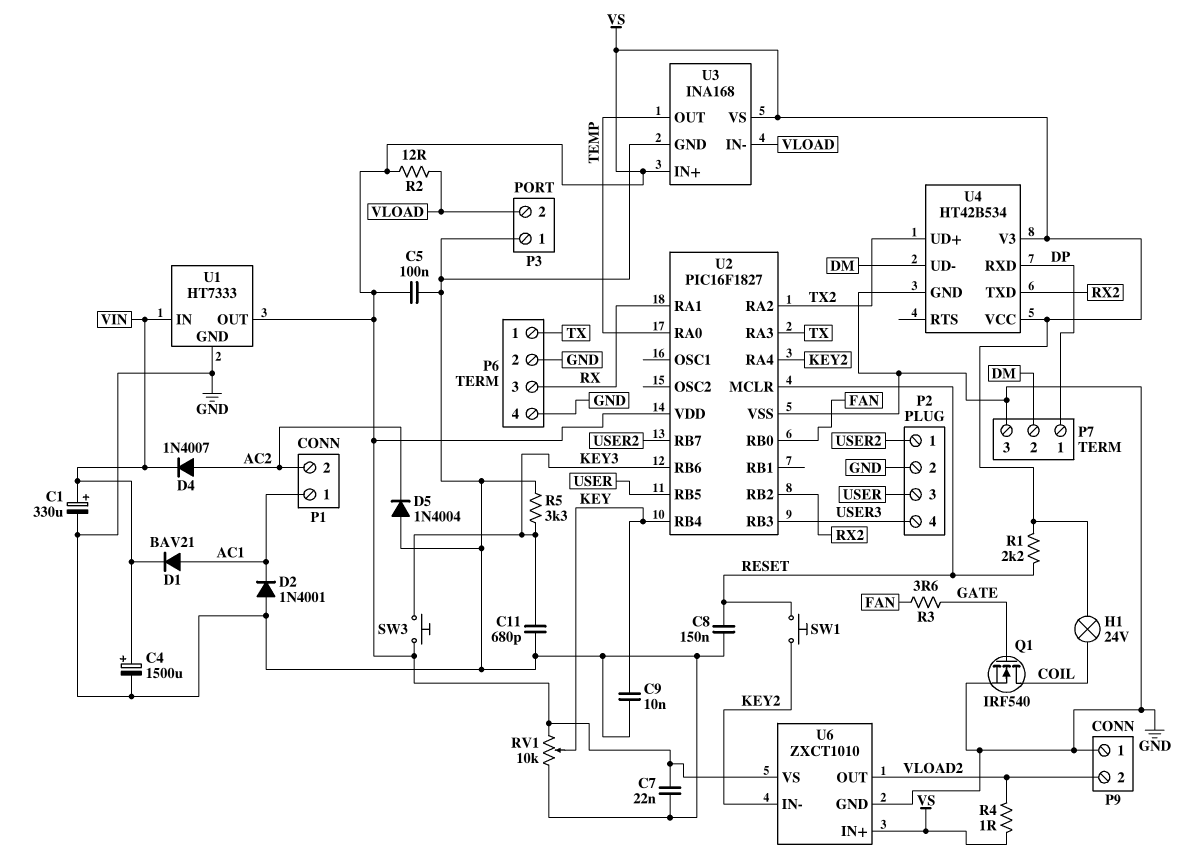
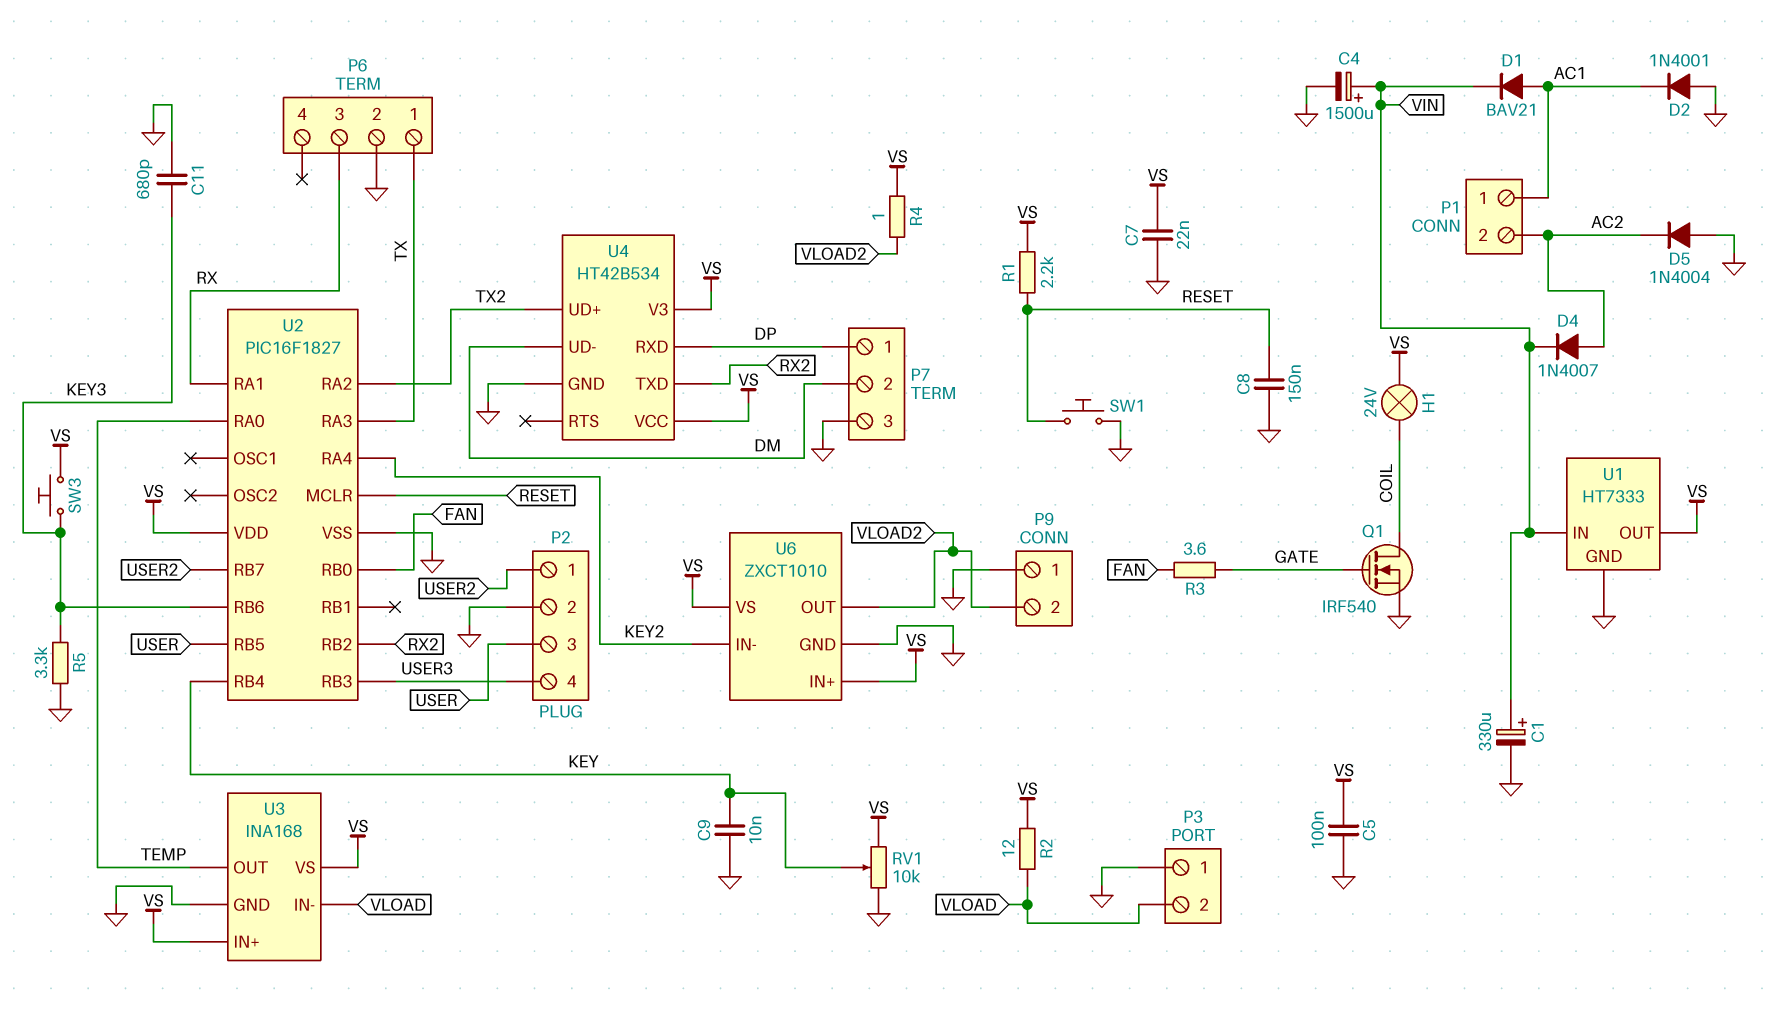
P6 pin 4: GND -> none
SW1: button (KEY2, RESET) -> button (GND, RESET)

